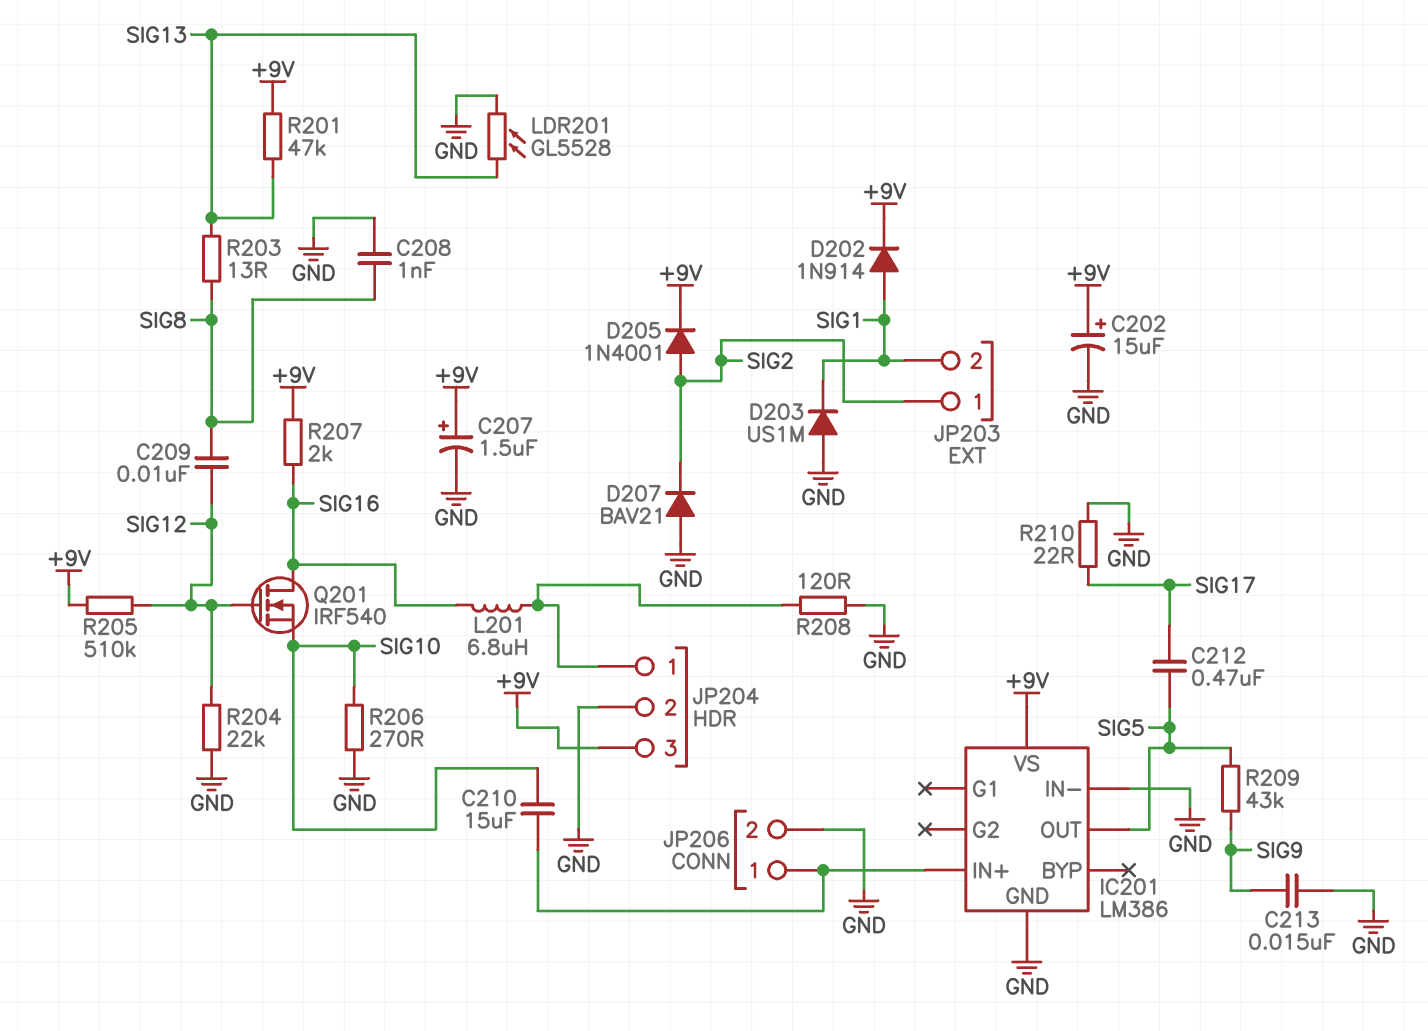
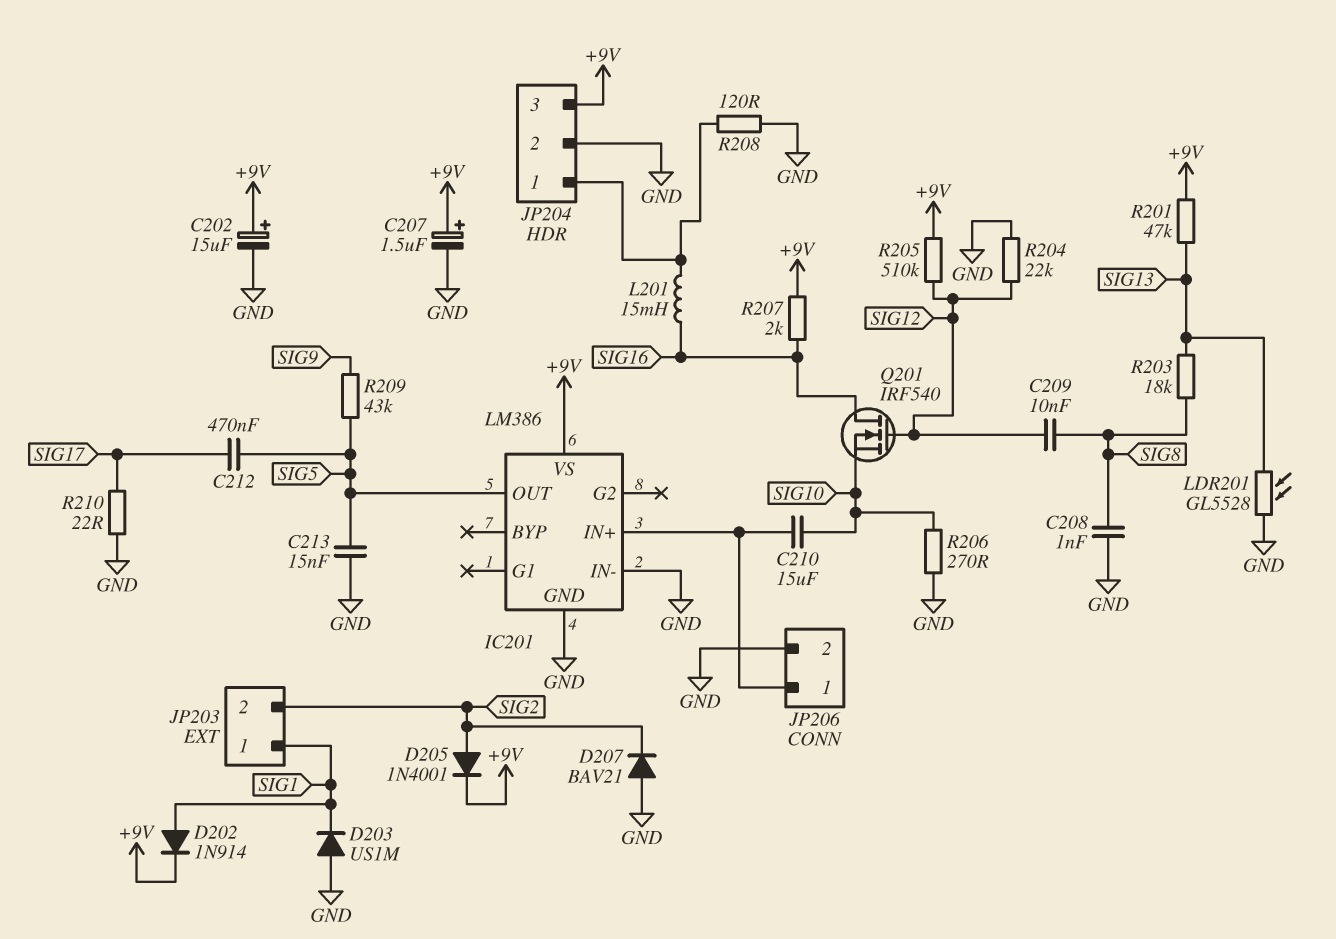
C213: 15nF (GND, SIG9) -> 15nF (GND, SIG5)
JP203 pin 1: SIG2 -> SIG1
JP203 pin 2: SIG1 -> SIG2
L201: 6.8uH (JP204/1, SIG16) -> 15mH (JP204/1, SIG16)
R203: 13 (SIG8, SIG13) -> 18k (SIG8, SIG13)

